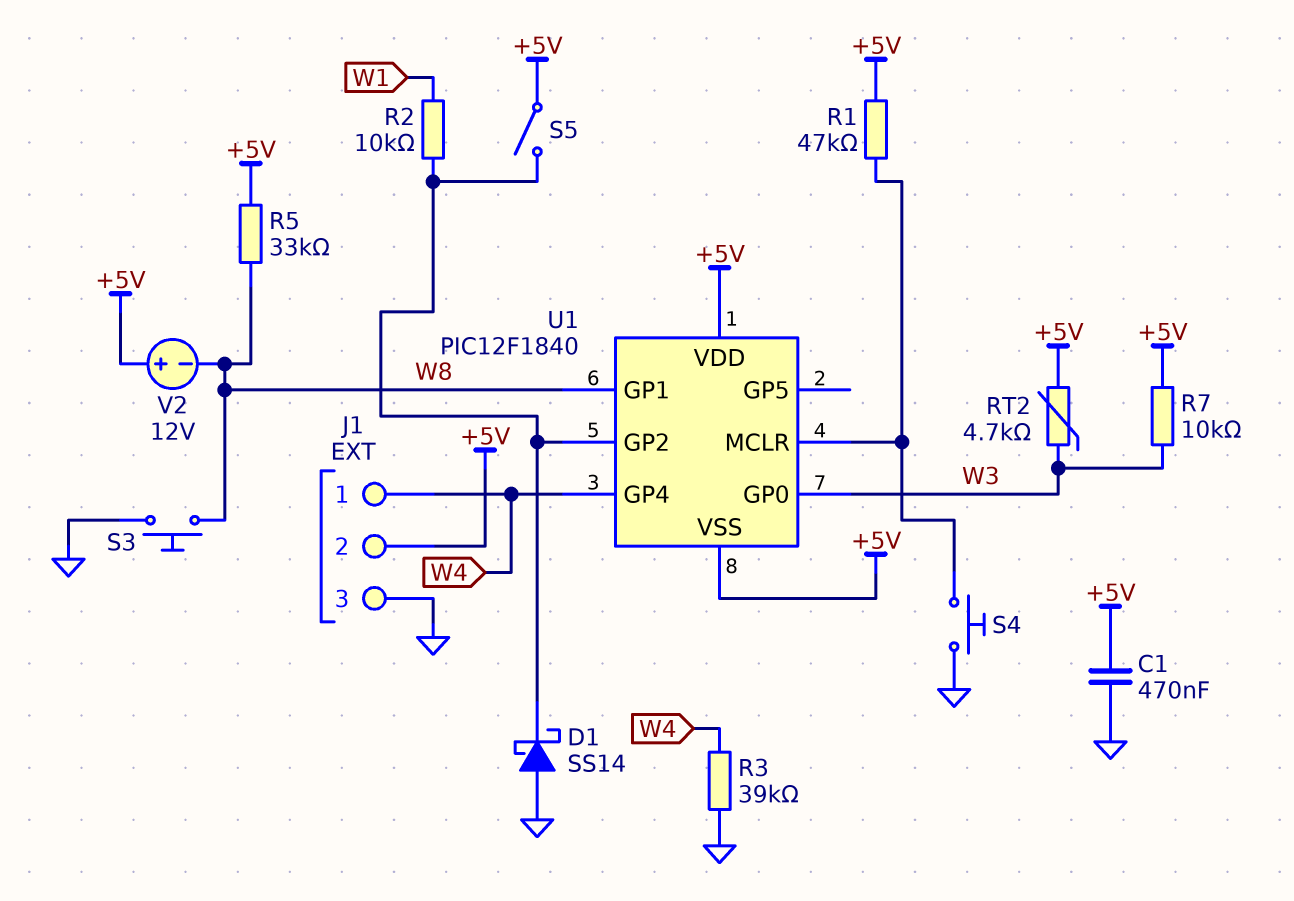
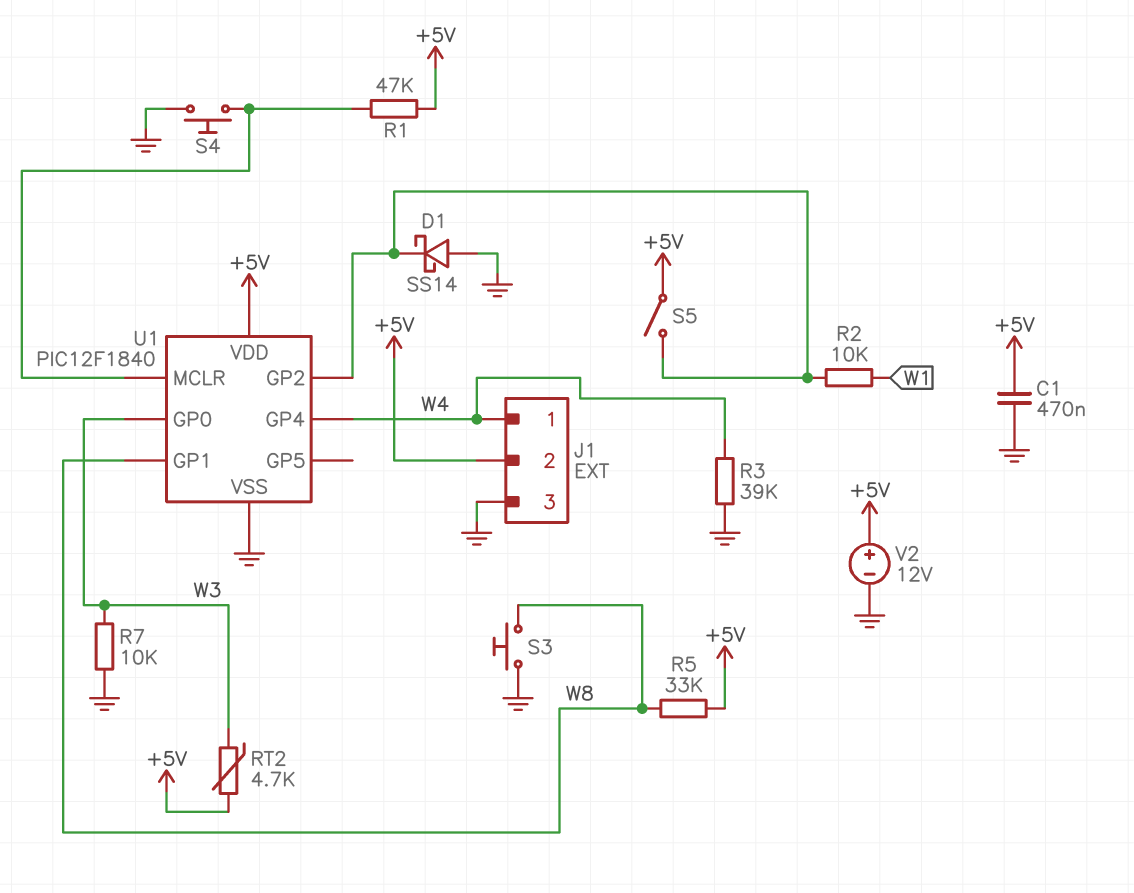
R7: 10k (+5V, W3) -> 10k (GND, W3)
U1 pin VSS: +5V -> GND
V2: 12V (plus +5V, minus W8) -> 12V (plus +5V, minus GND)

